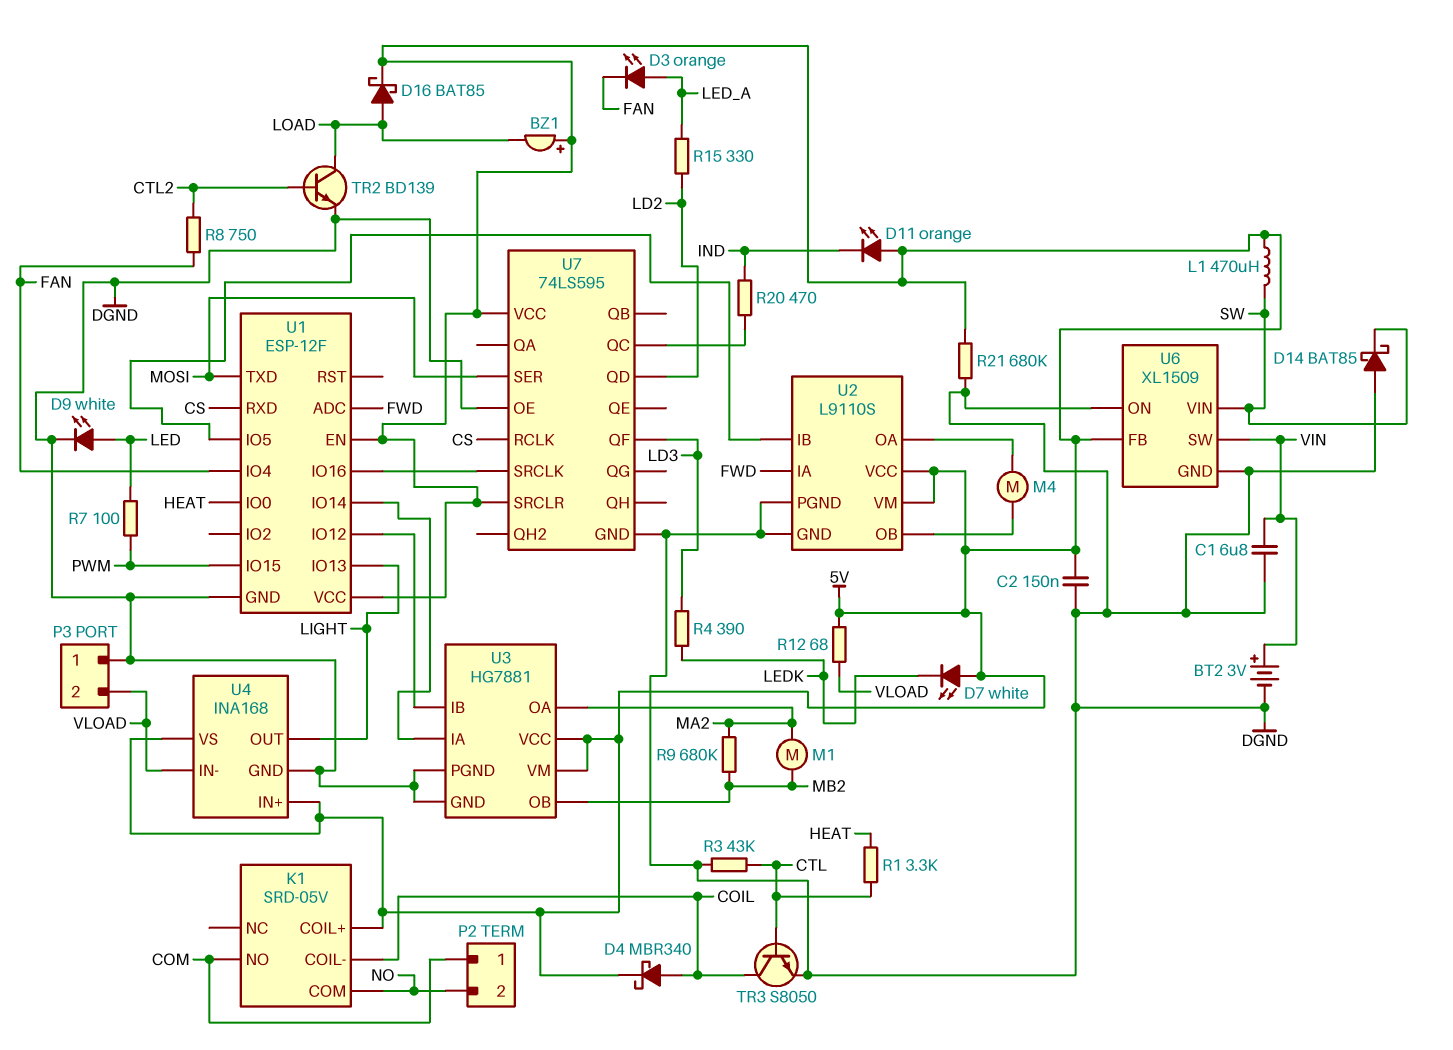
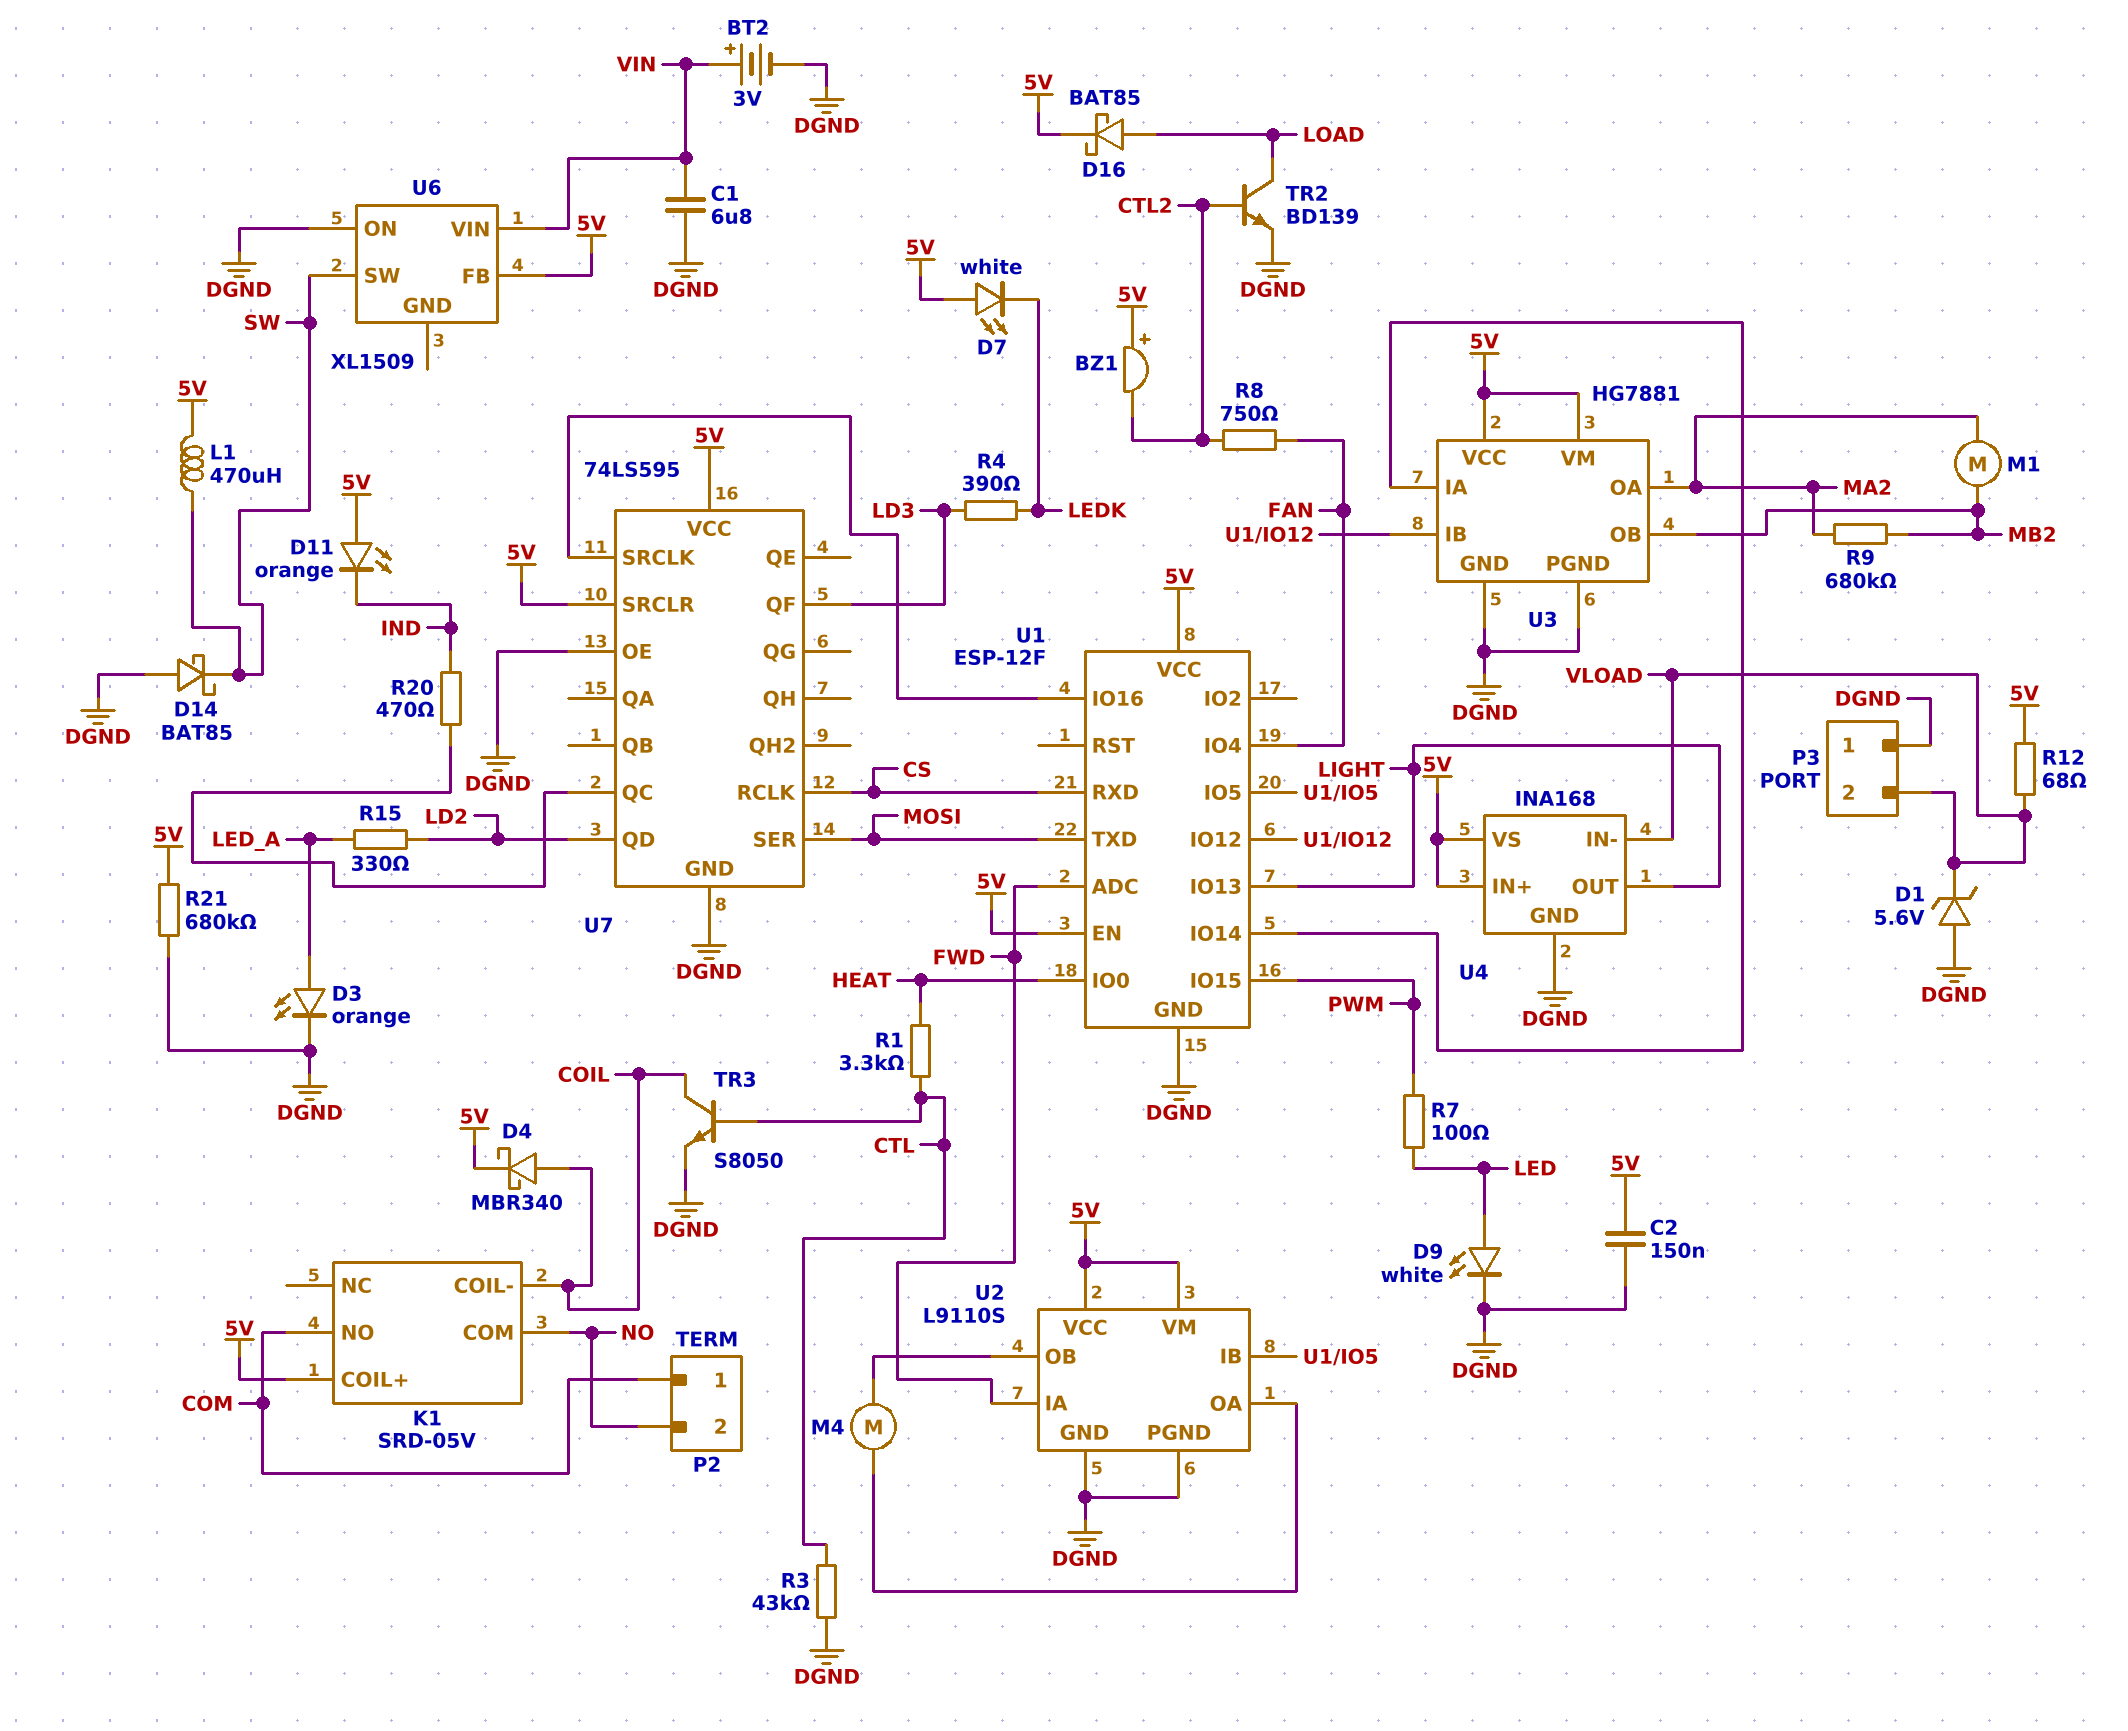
BZ1: buzzer (plus 5V, minus LOAD) -> buzzer (plus 5V, minus CTL2)
D1: none -> zener 5.6V (A DGND, K VLOAD)
D3: LED orange (A LED_A, K FAN) -> LED orange (A LED_A, K DGND)
U6 pin GND: DGND -> none
U6 pin SW: VIN -> SW
U6 pin VIN: SW -> VIN

